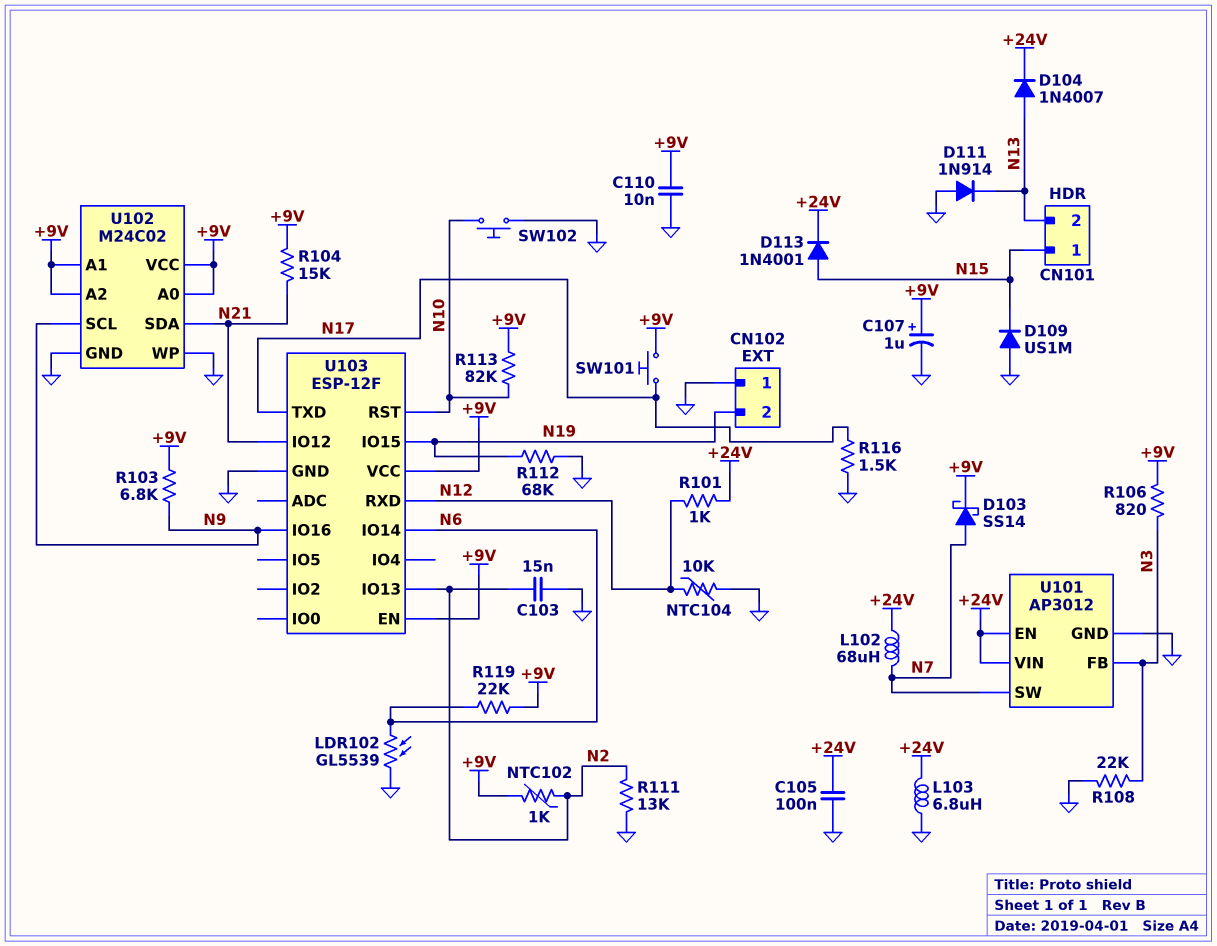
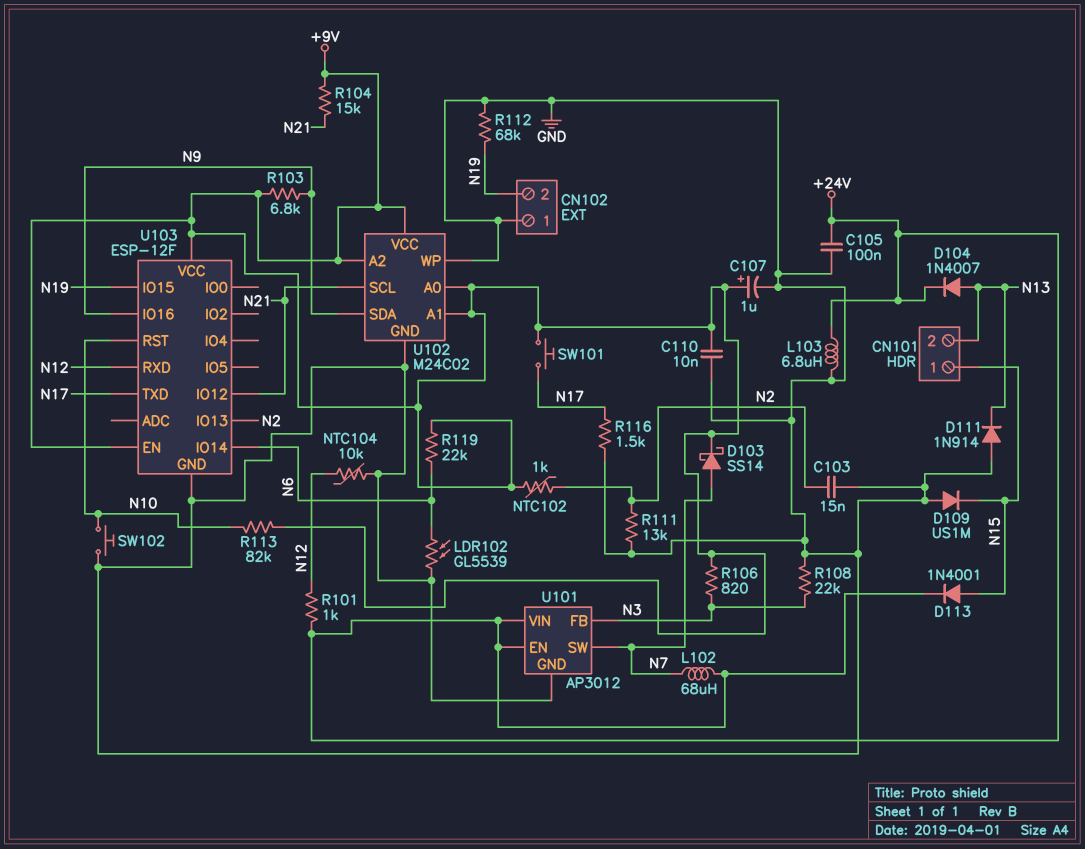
U102 pin SCL: N9 -> N21
U102 pin SDA: N21 -> N9

